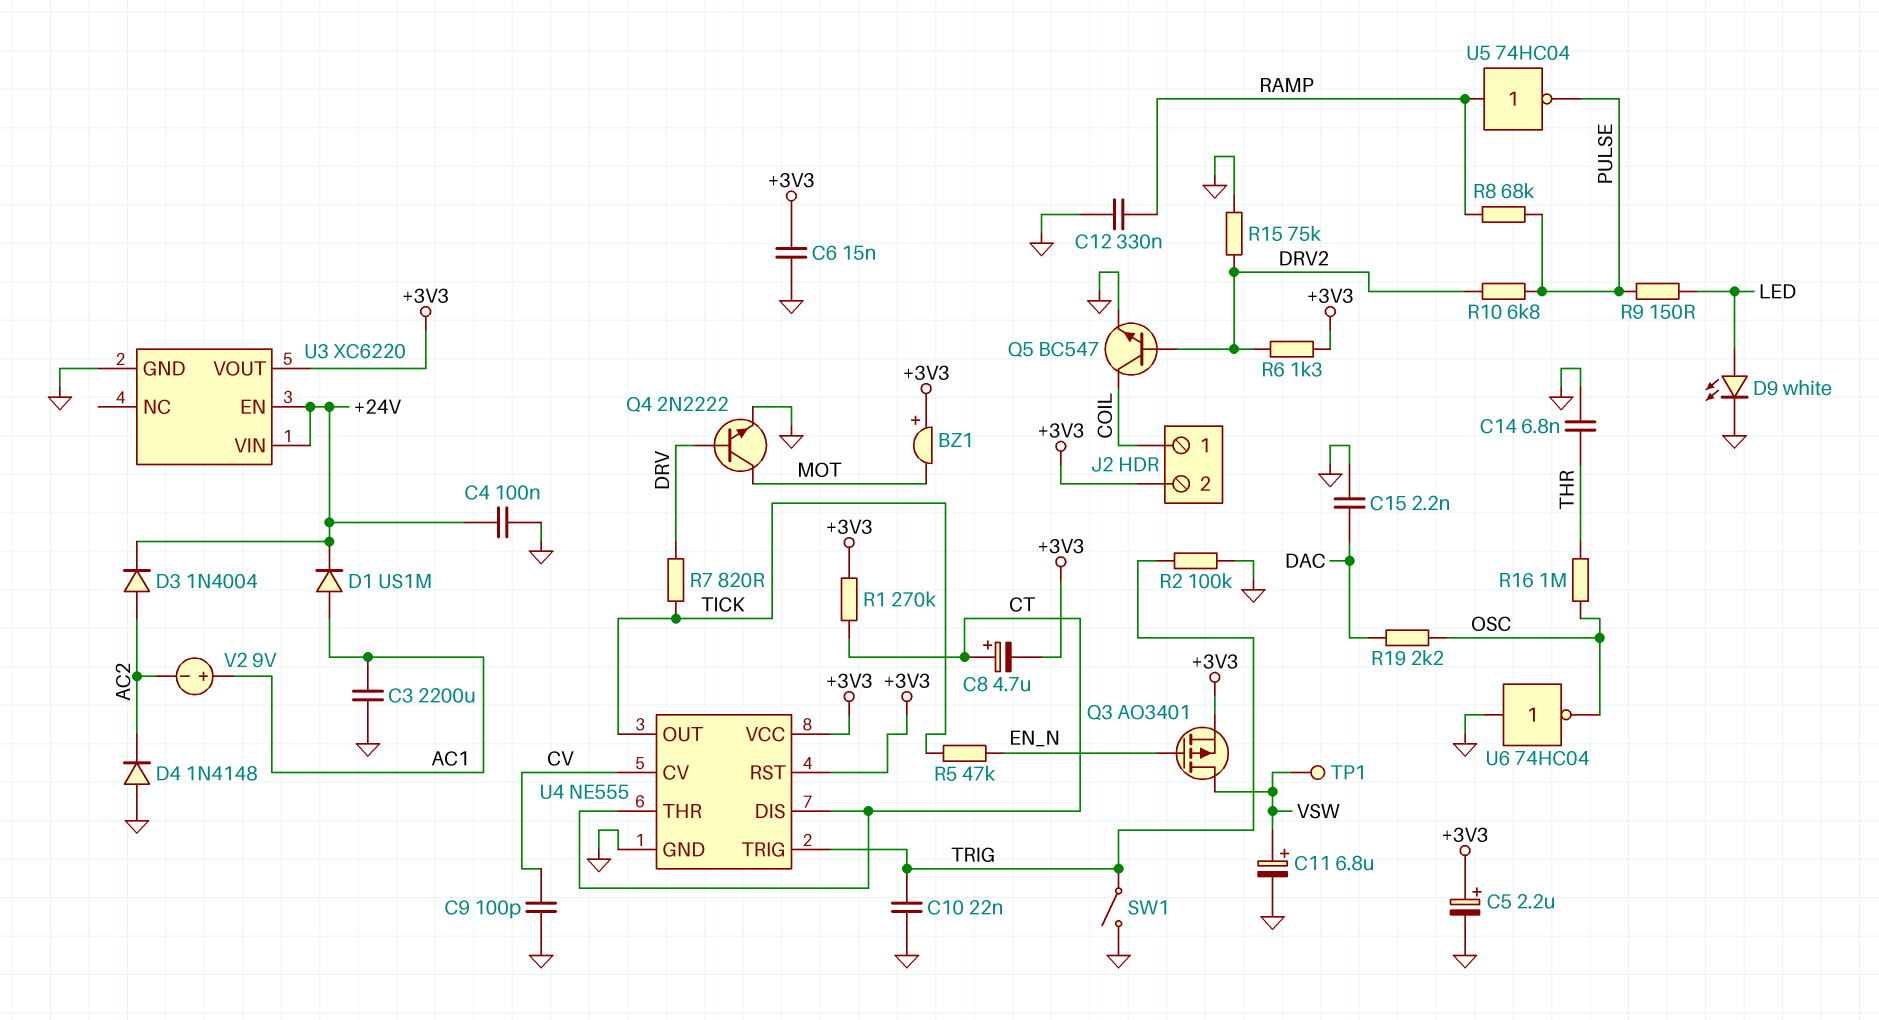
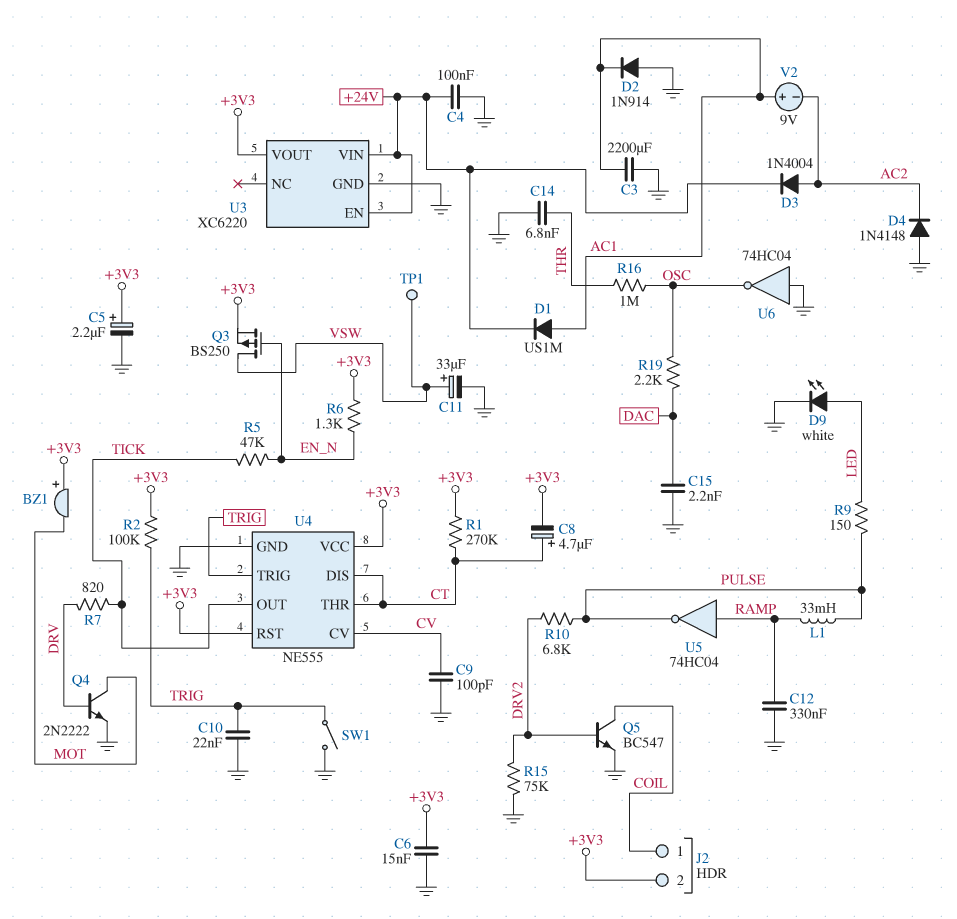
C11: 6.8uF (plus VSW, minus GND) -> 33uF (plus VSW, minus GND)
D2: none -> diode 1N914 (A GND, K AC1)
L1: none -> 33mH (PULSE, RAMP)
Q3: PMOS AO3401 (G EN_N, D VSW, S +3V3) -> PMOS BS250 (G EN_N, D VSW, S +3V3)
R2: 100k (GND, TRIG) -> 100k (+3V3, TRIG)
R6: 1.3k (+3V3, DRV2) -> 1.3k (+3V3, EN_N)
R8: 68k (PULSE, RAMP) -> none

